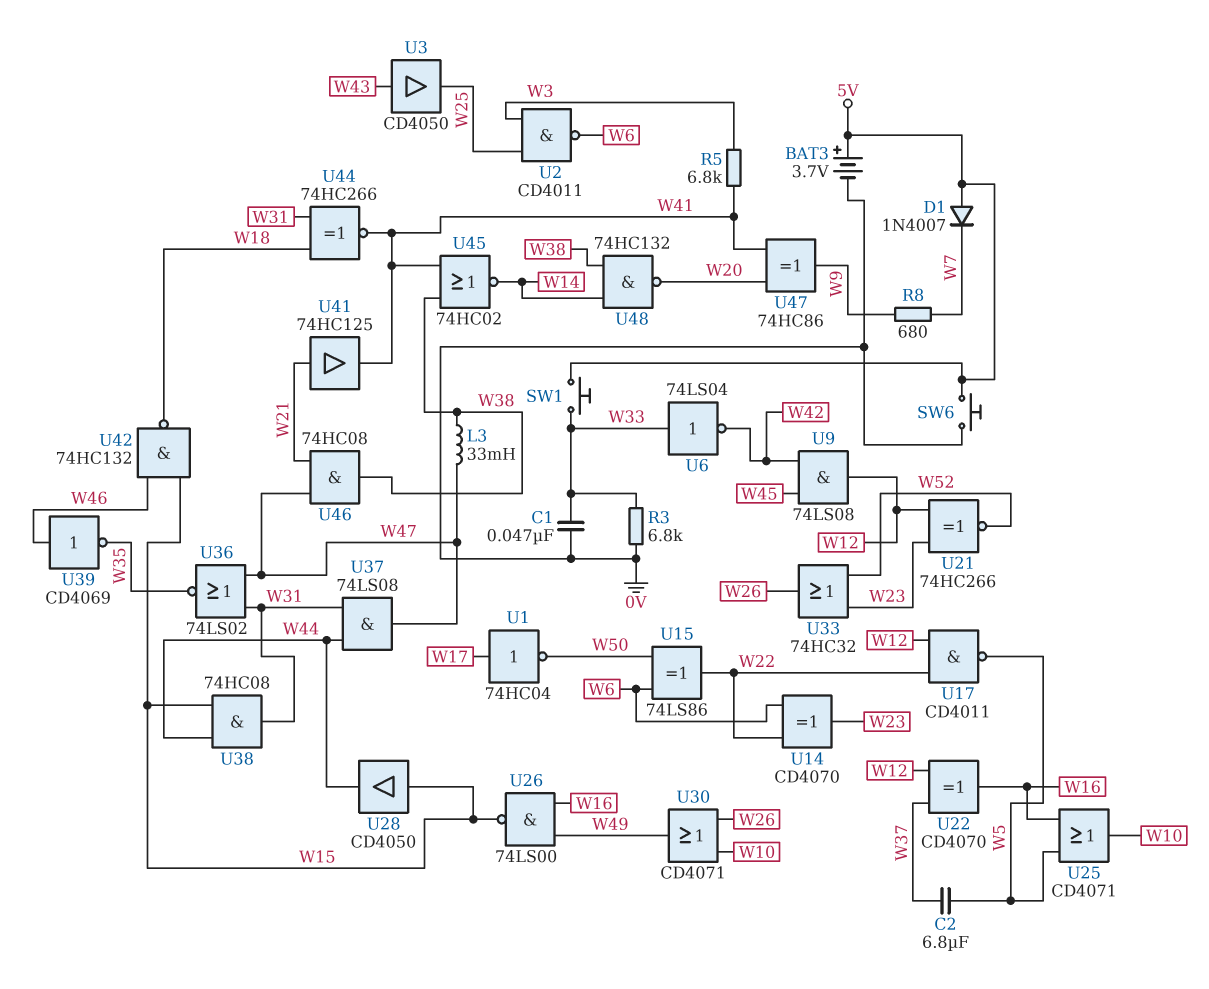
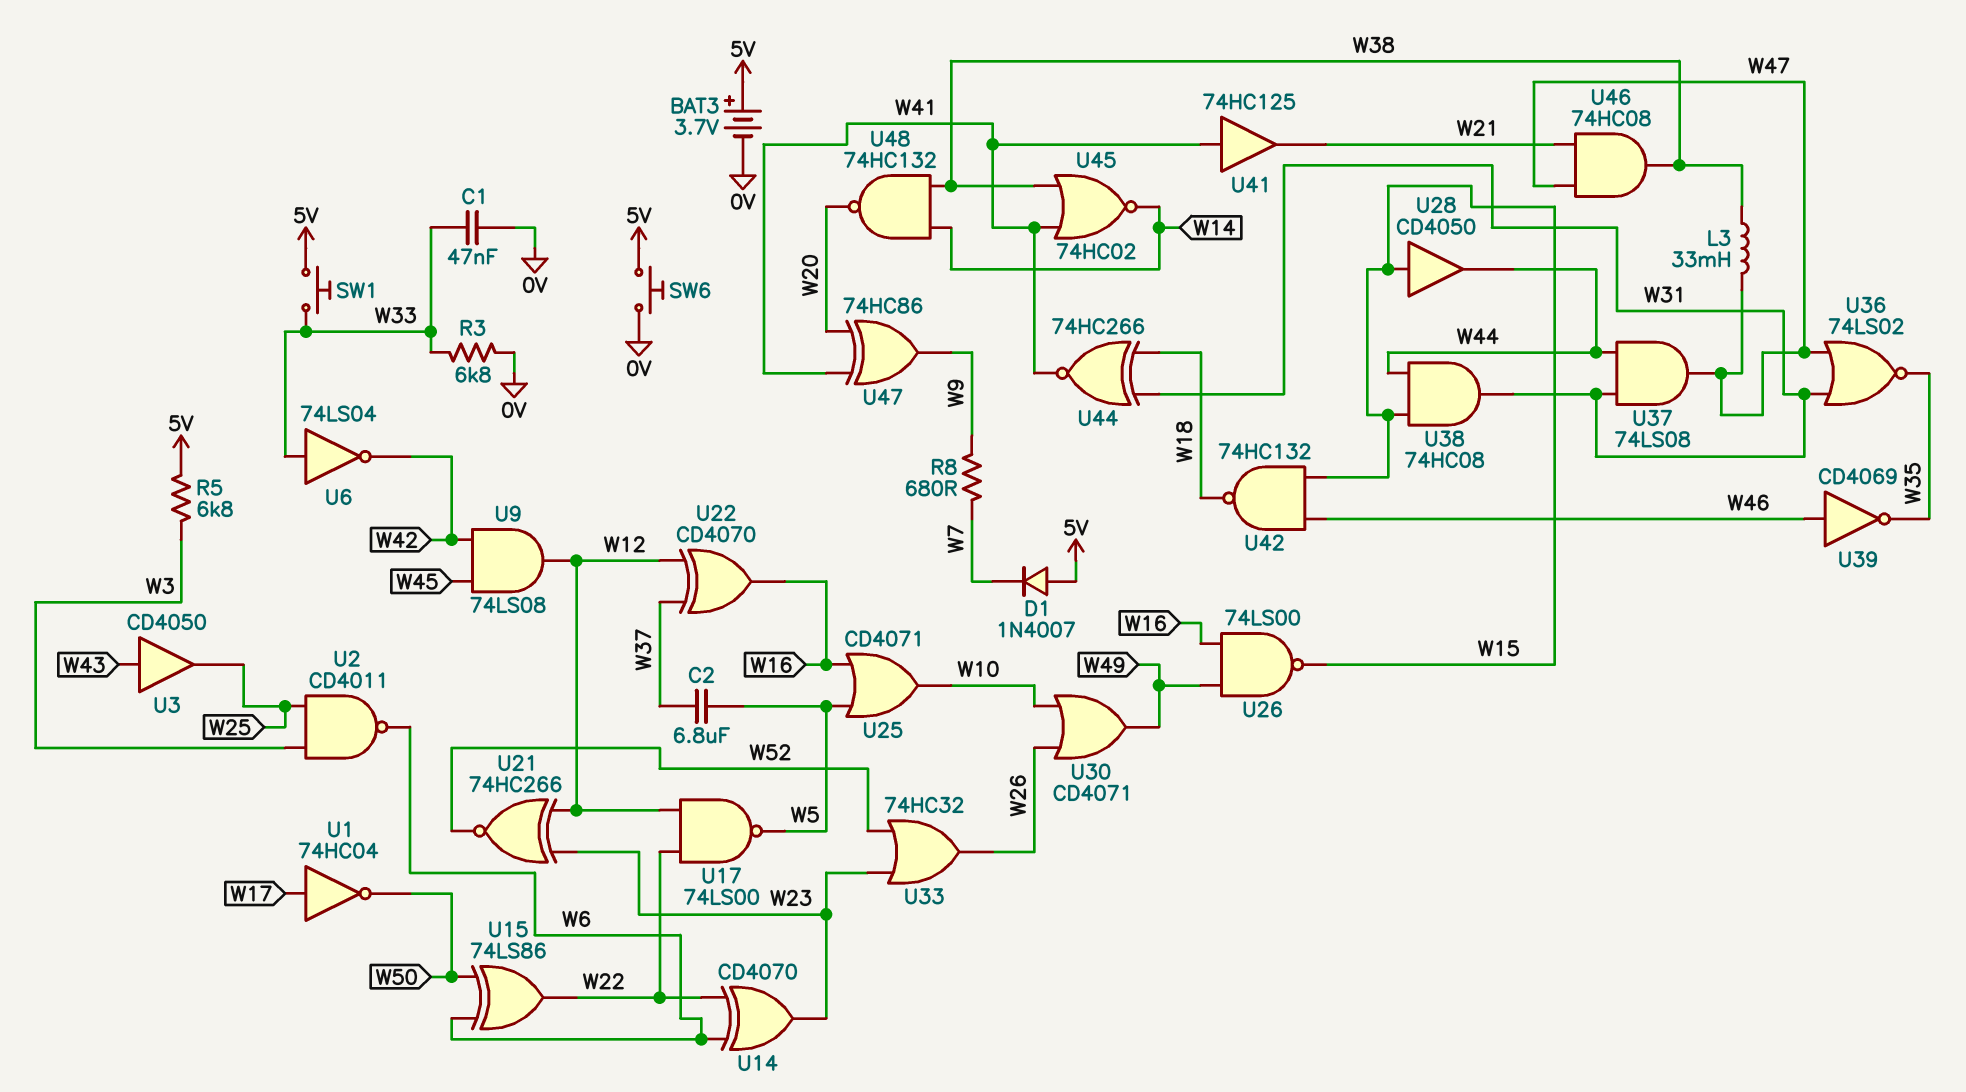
R5: 6.8k (W3, W41) -> 6.8k (5V, W3)
U17: NAND CD4011 (in W12, in W22, out W5) -> NAND 74LS00 (in W12, in W22, out W5)
U41: buffer 74HC125 (in W21, out W41) -> buffer 74HC125 (in W41, out W21)

